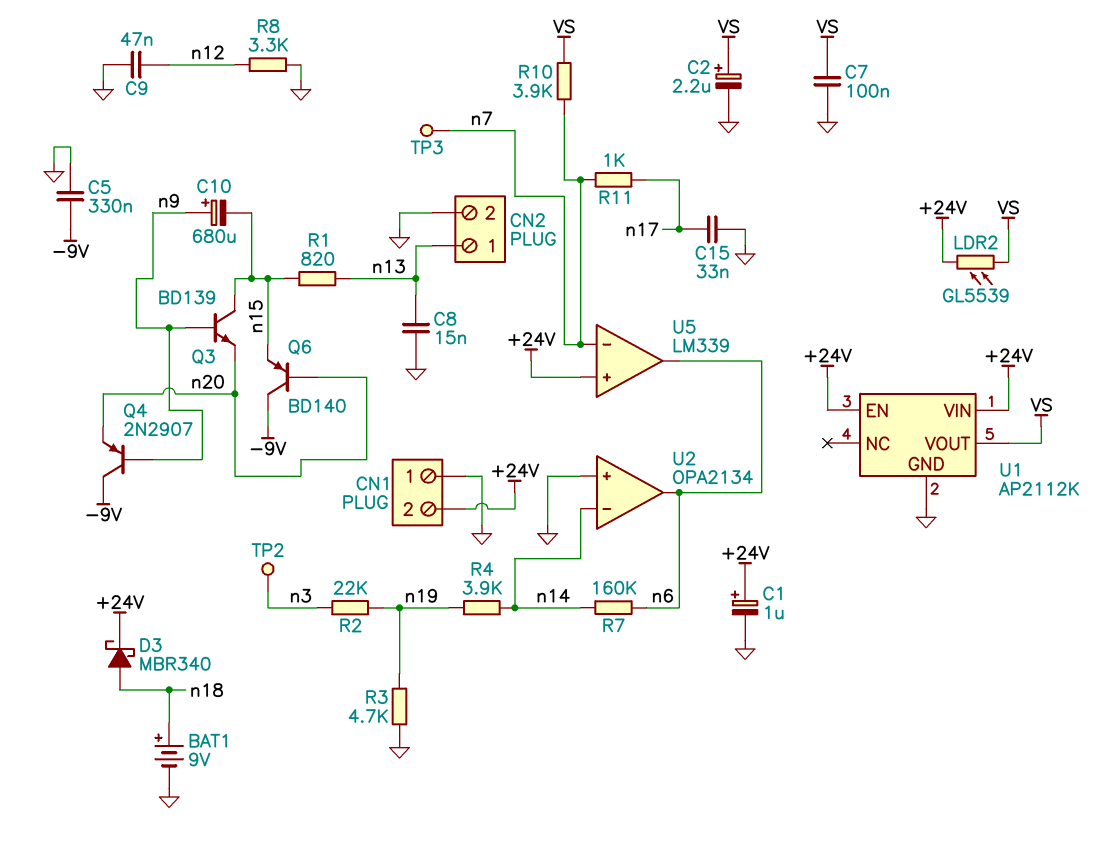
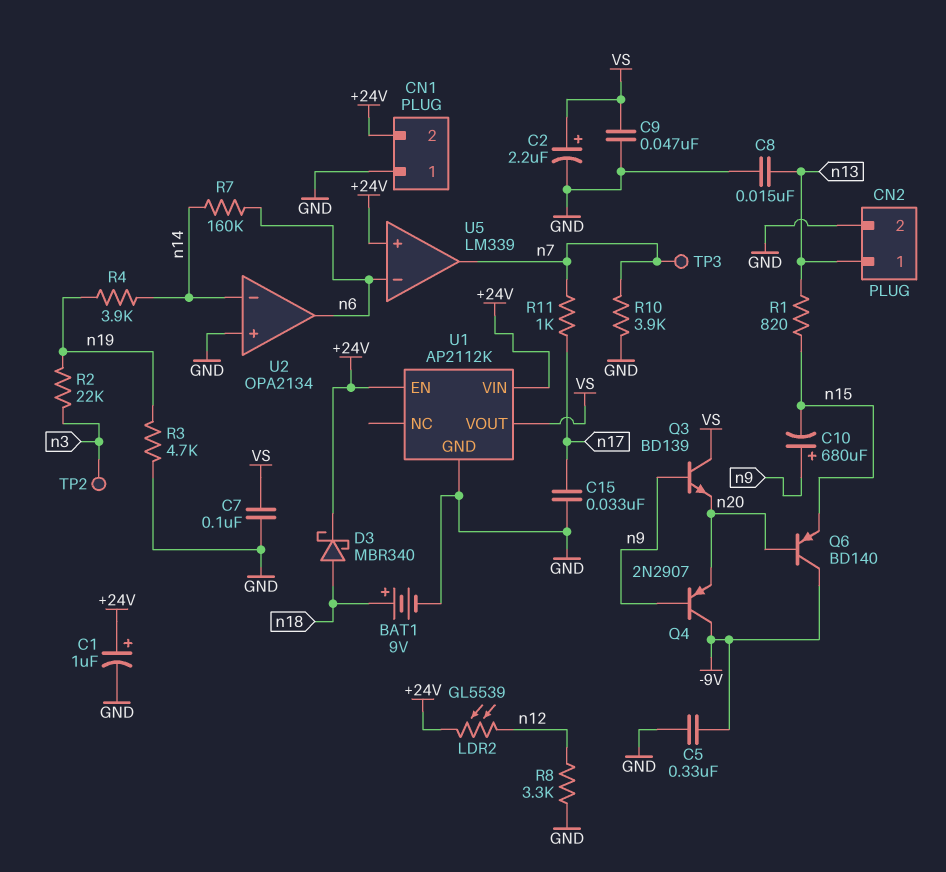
C9: 47nF (GND, n12) -> 47nF (GND, VS)
LDR2: GL5539 (+24V, VS) -> GL5539 (+24V, n12)
Q3: NPN BD139 (B n9, C n15, E n20) -> NPN BD139 (B n9, C VS, E n20)
R10: 3.9k (VS, n7) -> 3.9k (GND, n7)
U5 pin in-: n7 -> n6
U5 pin out: n6 -> n7

